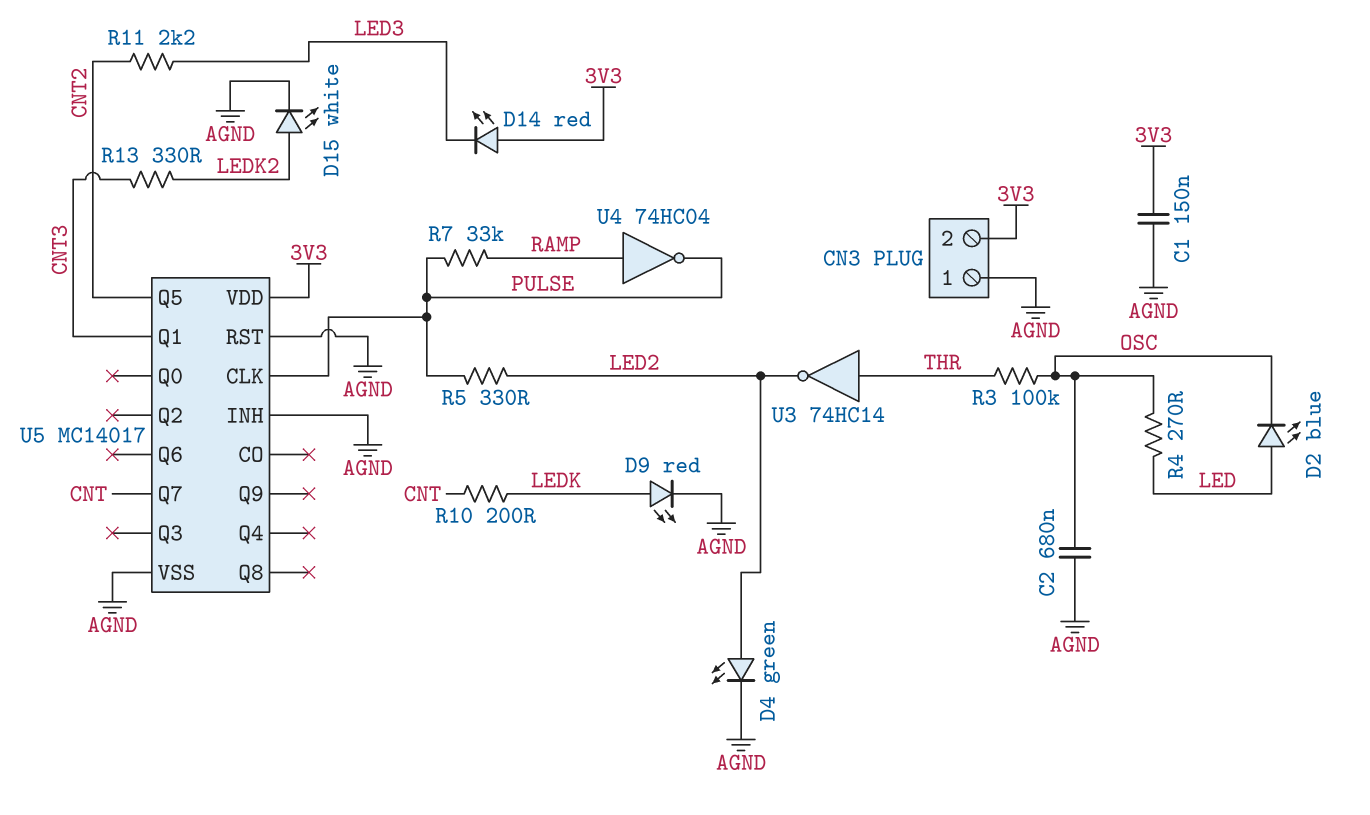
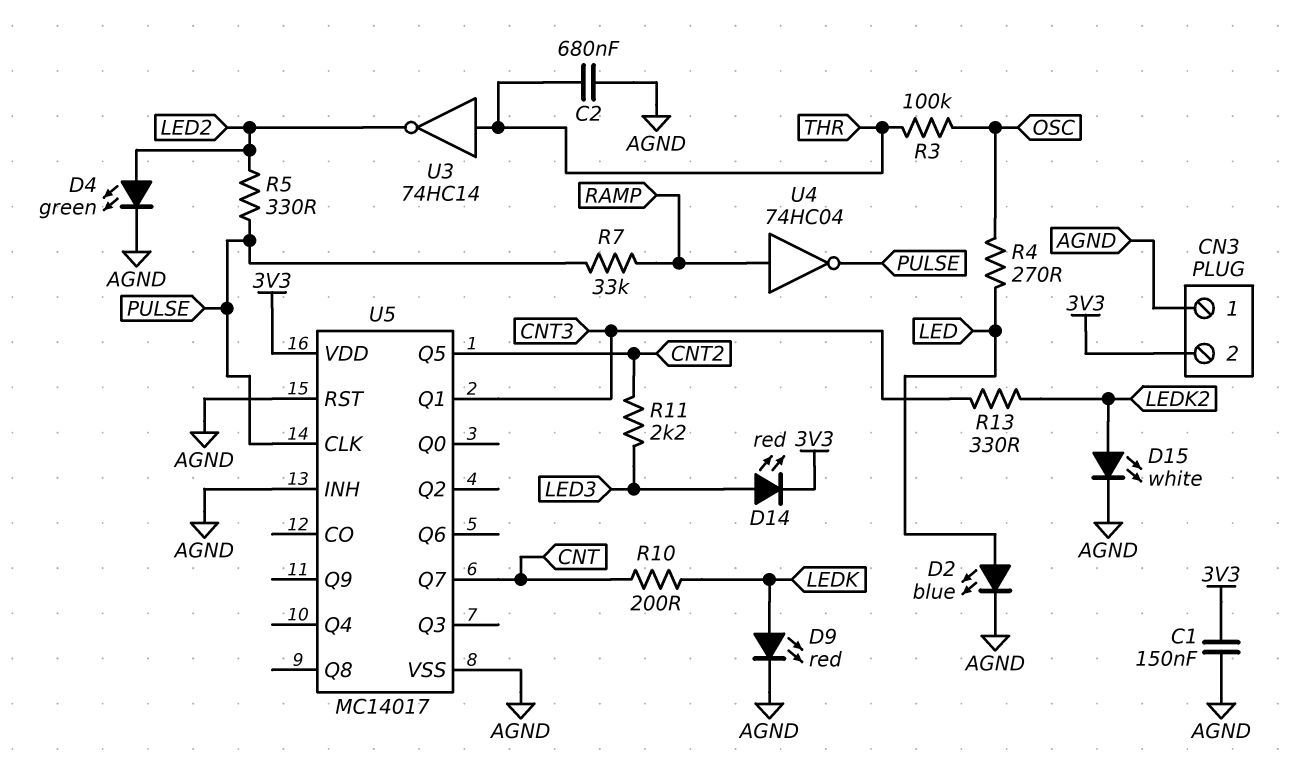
C2: 680nF (AGND, OSC) -> 680nF (AGND, THR)
D2: LED blue (A LED, K OSC) -> LED blue (A LED, K AGND)
D14: LED red (A 3V3, K LED3) -> LED red (A LED3, K 3V3)

